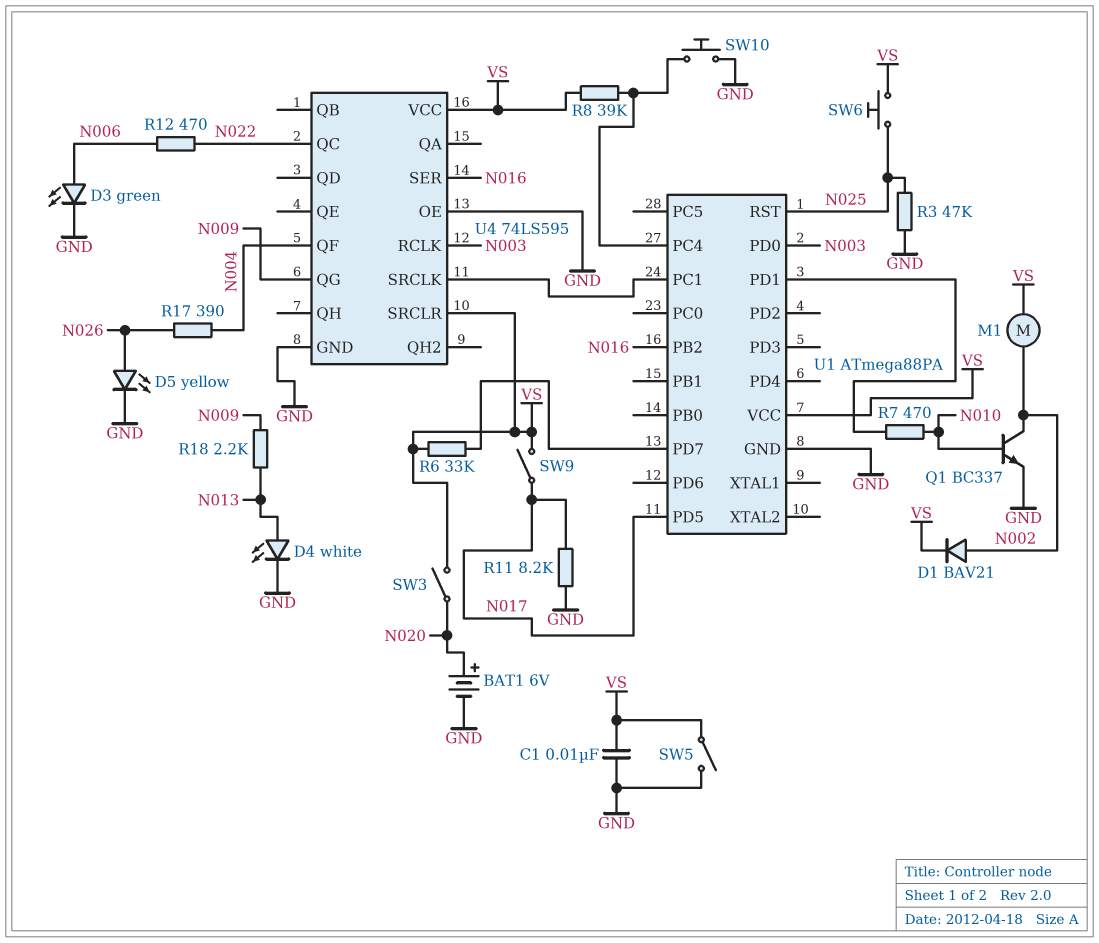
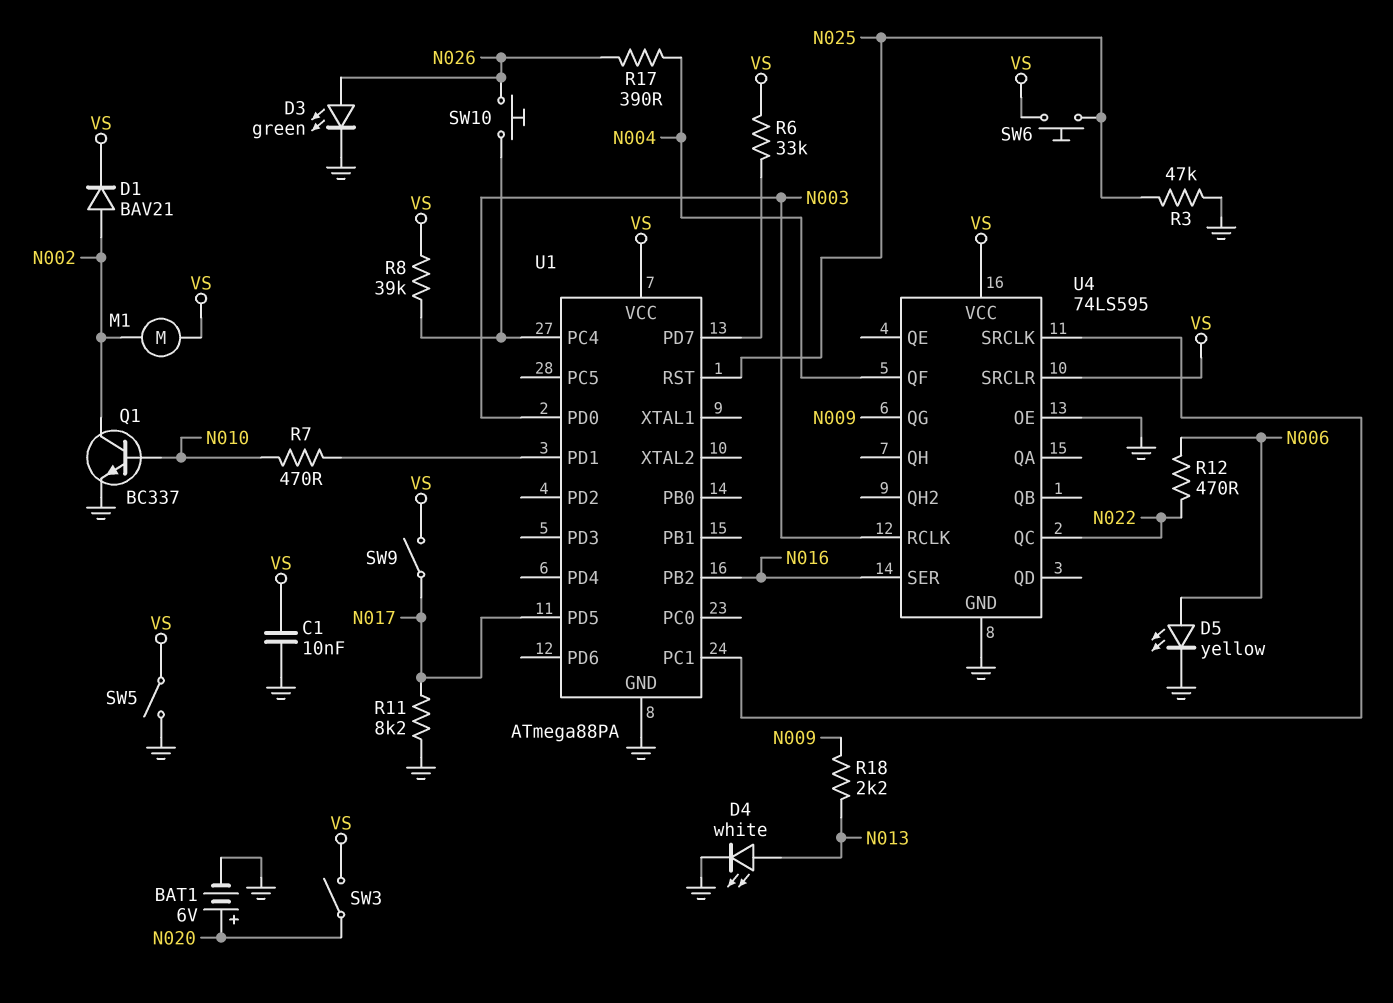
D3: LED green (A N006, K GND) -> LED green (A N026, K GND)
D5: LED yellow (A N026, K GND) -> LED yellow (A N006, K GND)
SW10: button (GND, U1/PC4) -> button (N026, U1/PC4)

